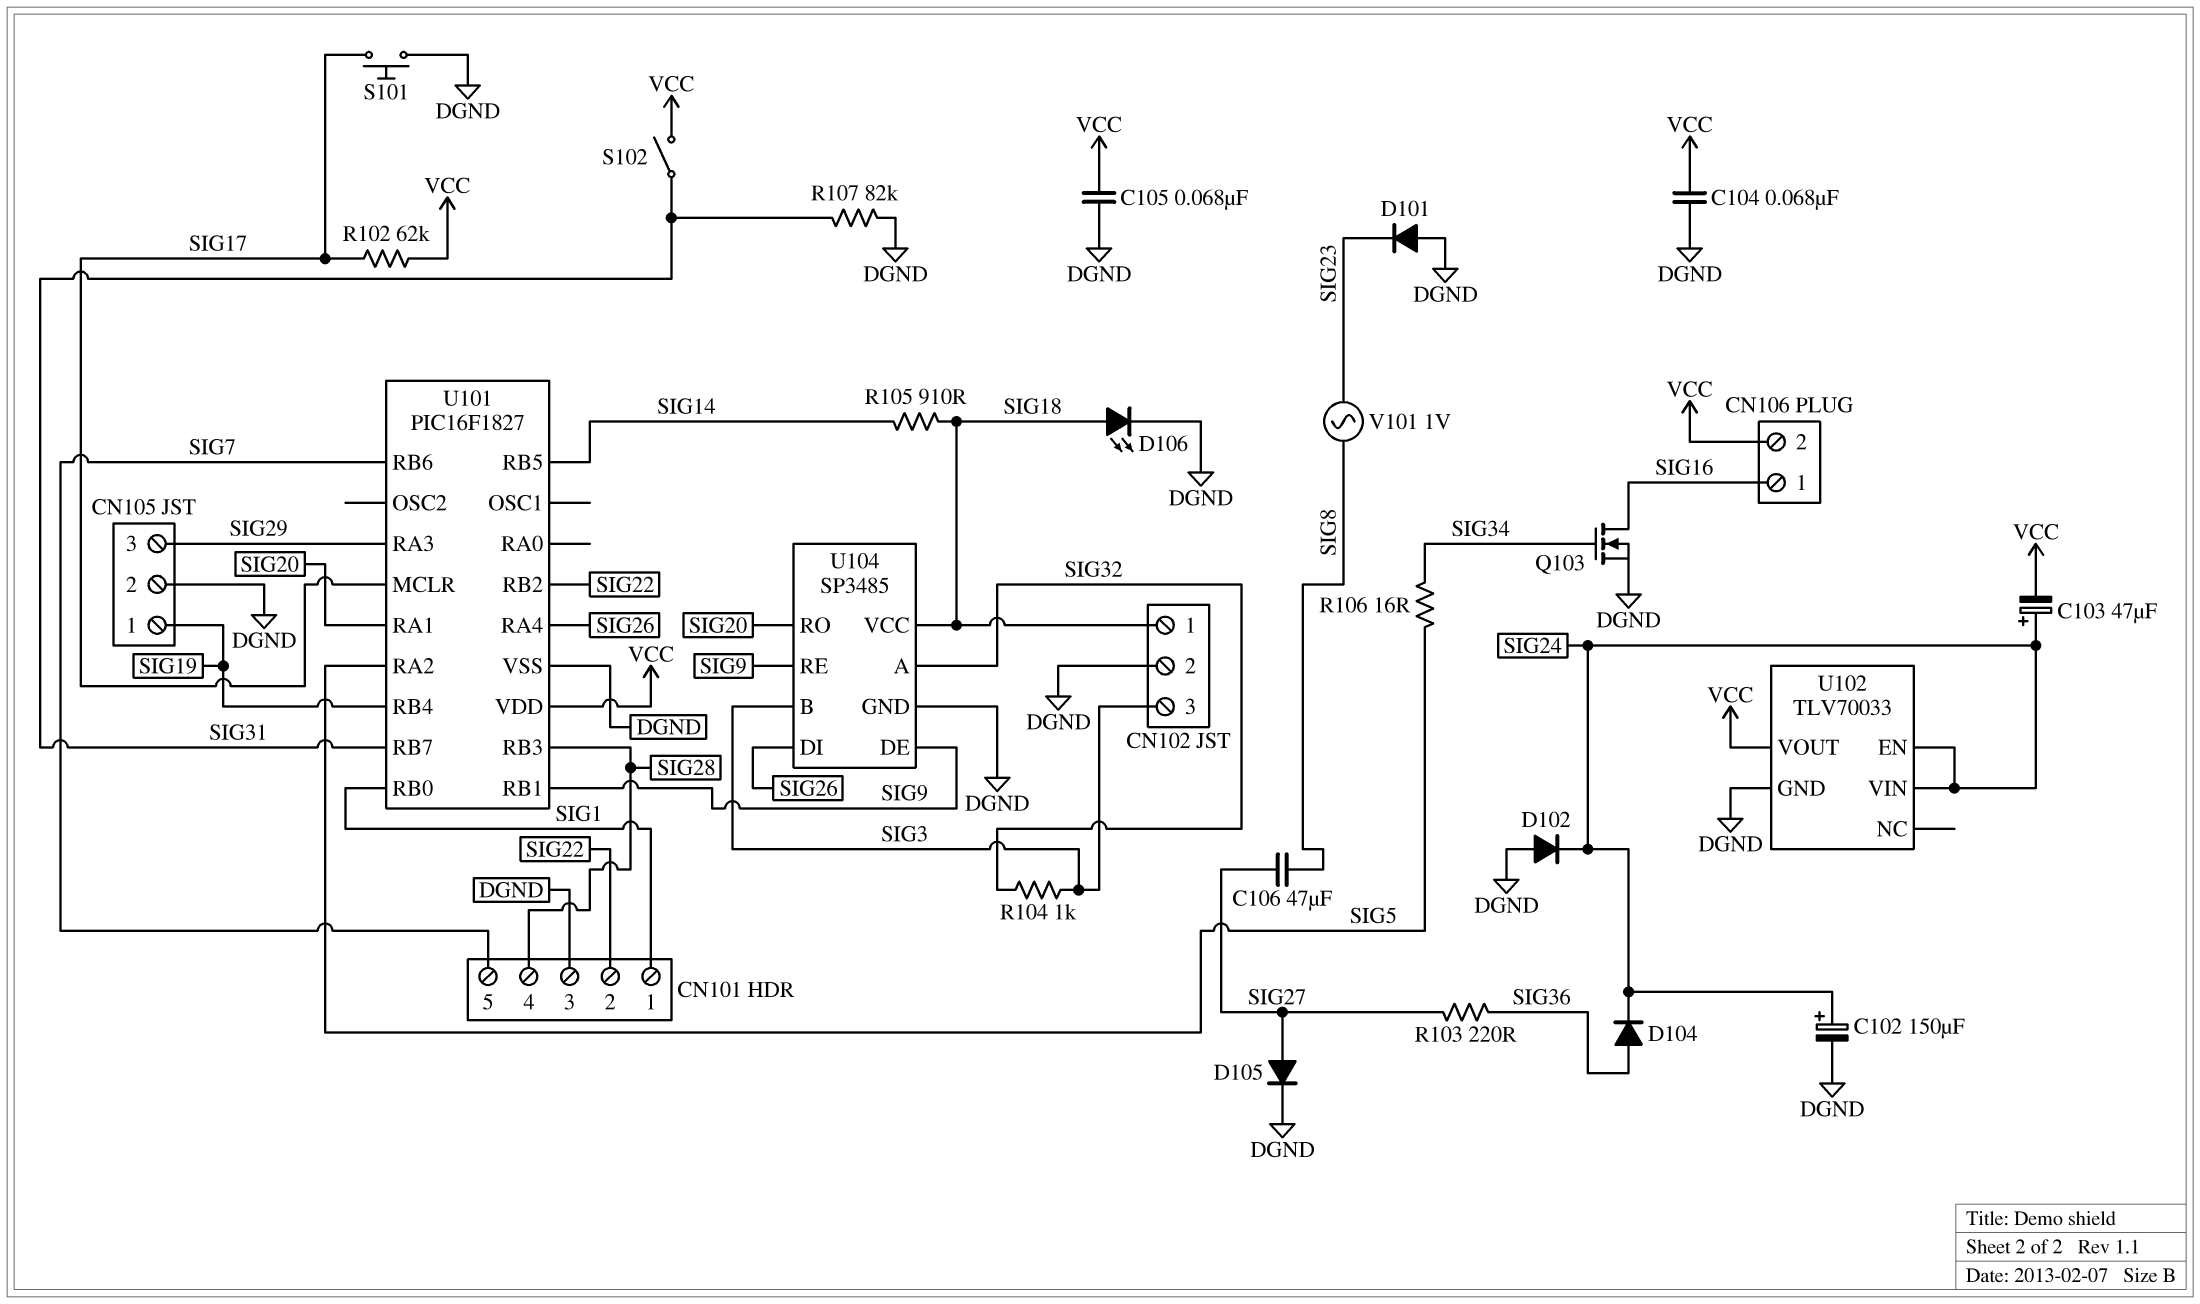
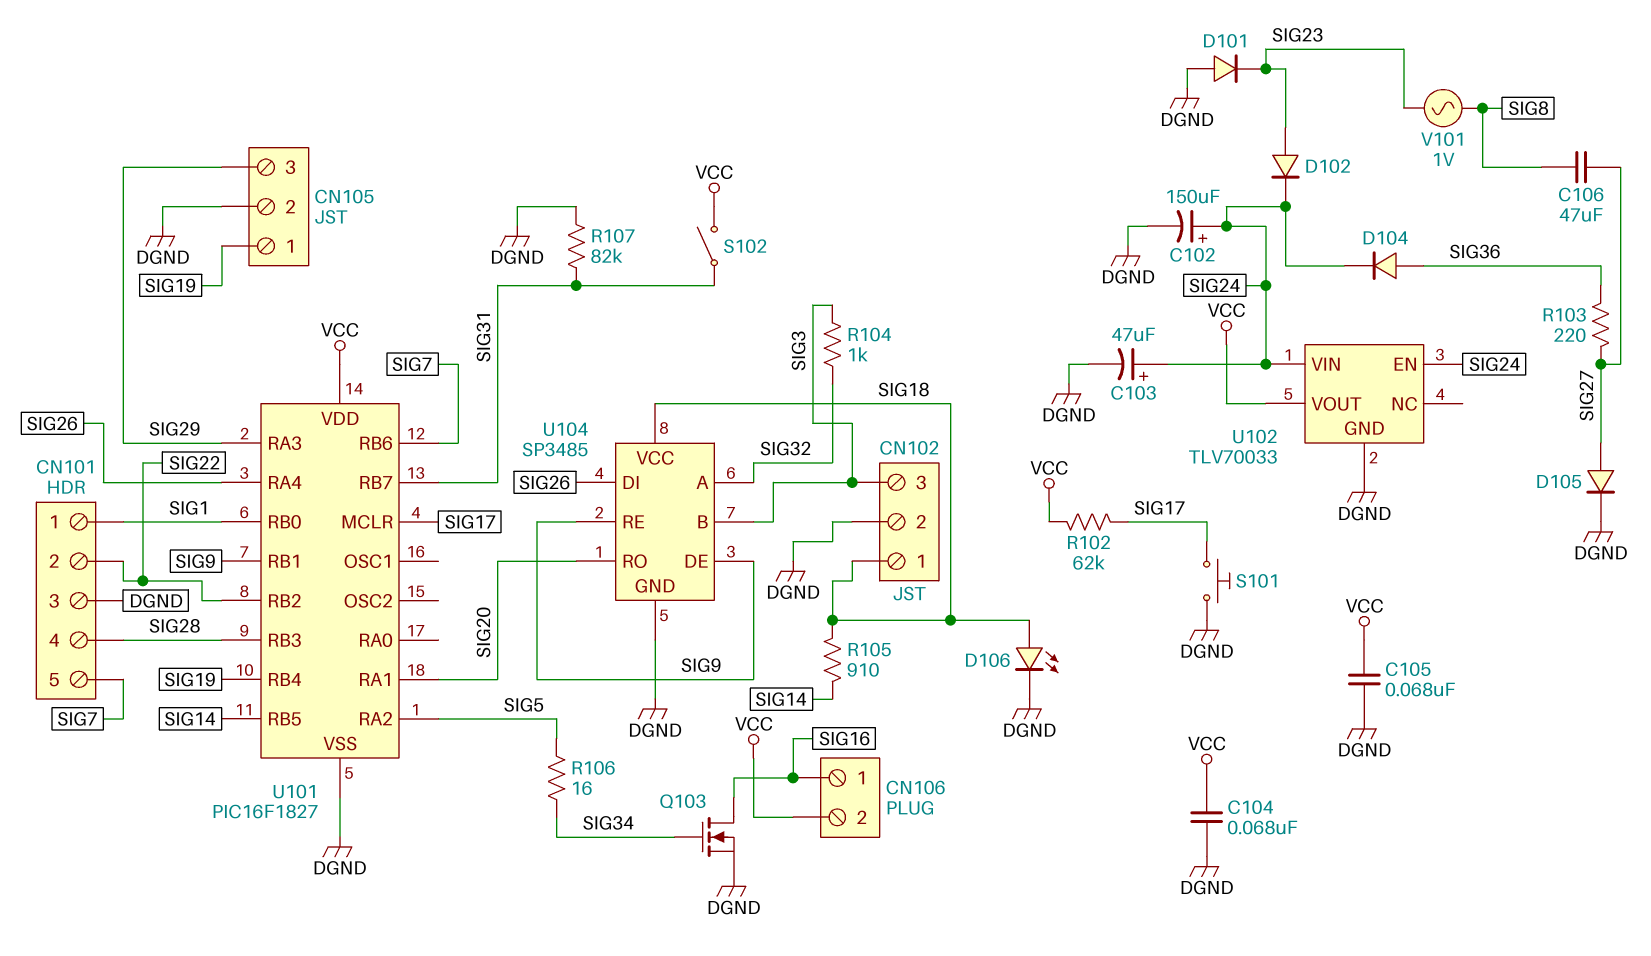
C103: 47uF (plus SIG24, minus VCC) -> 47uF (plus SIG24, minus DGND)
D102: diode (A DGND, K SIG24) -> diode (A SIG23, K SIG24)

